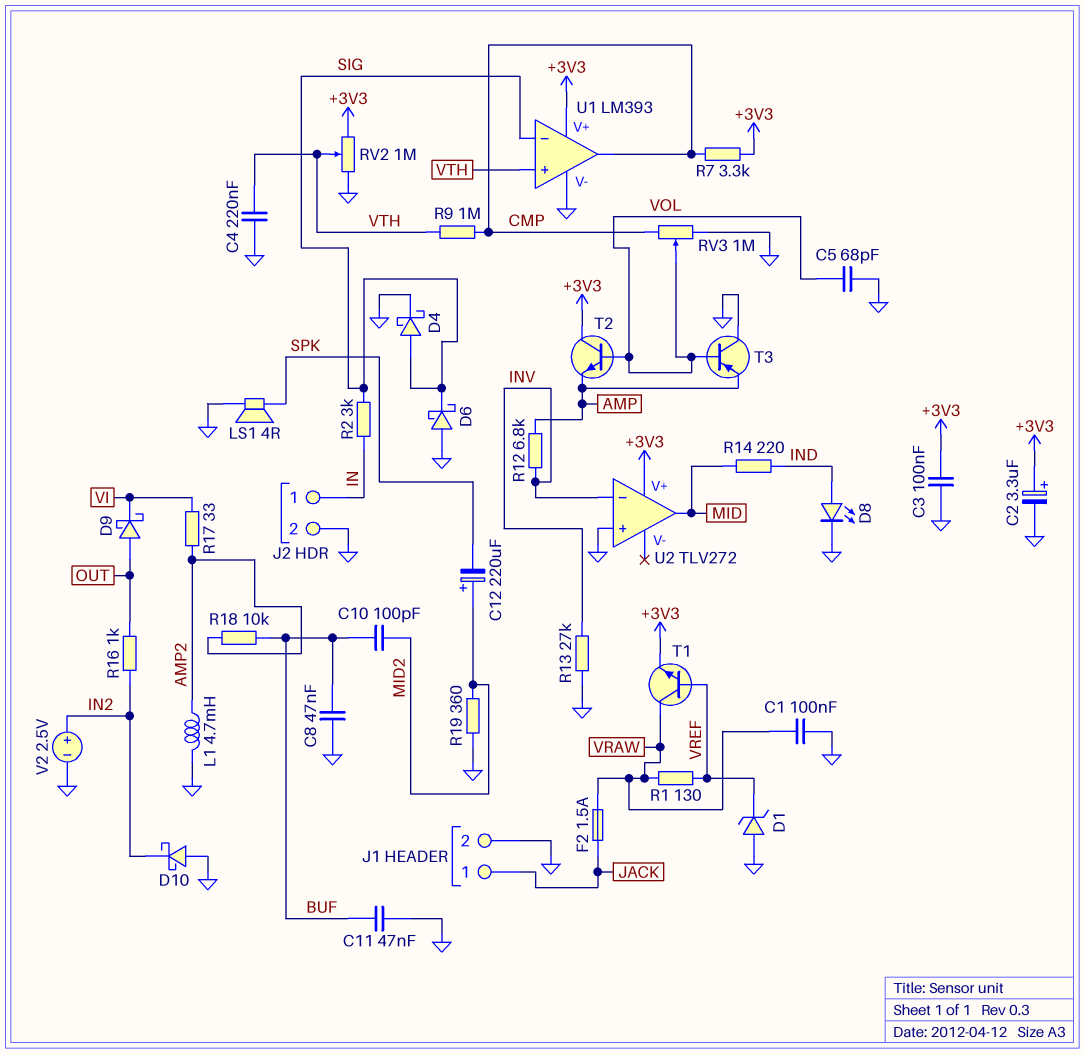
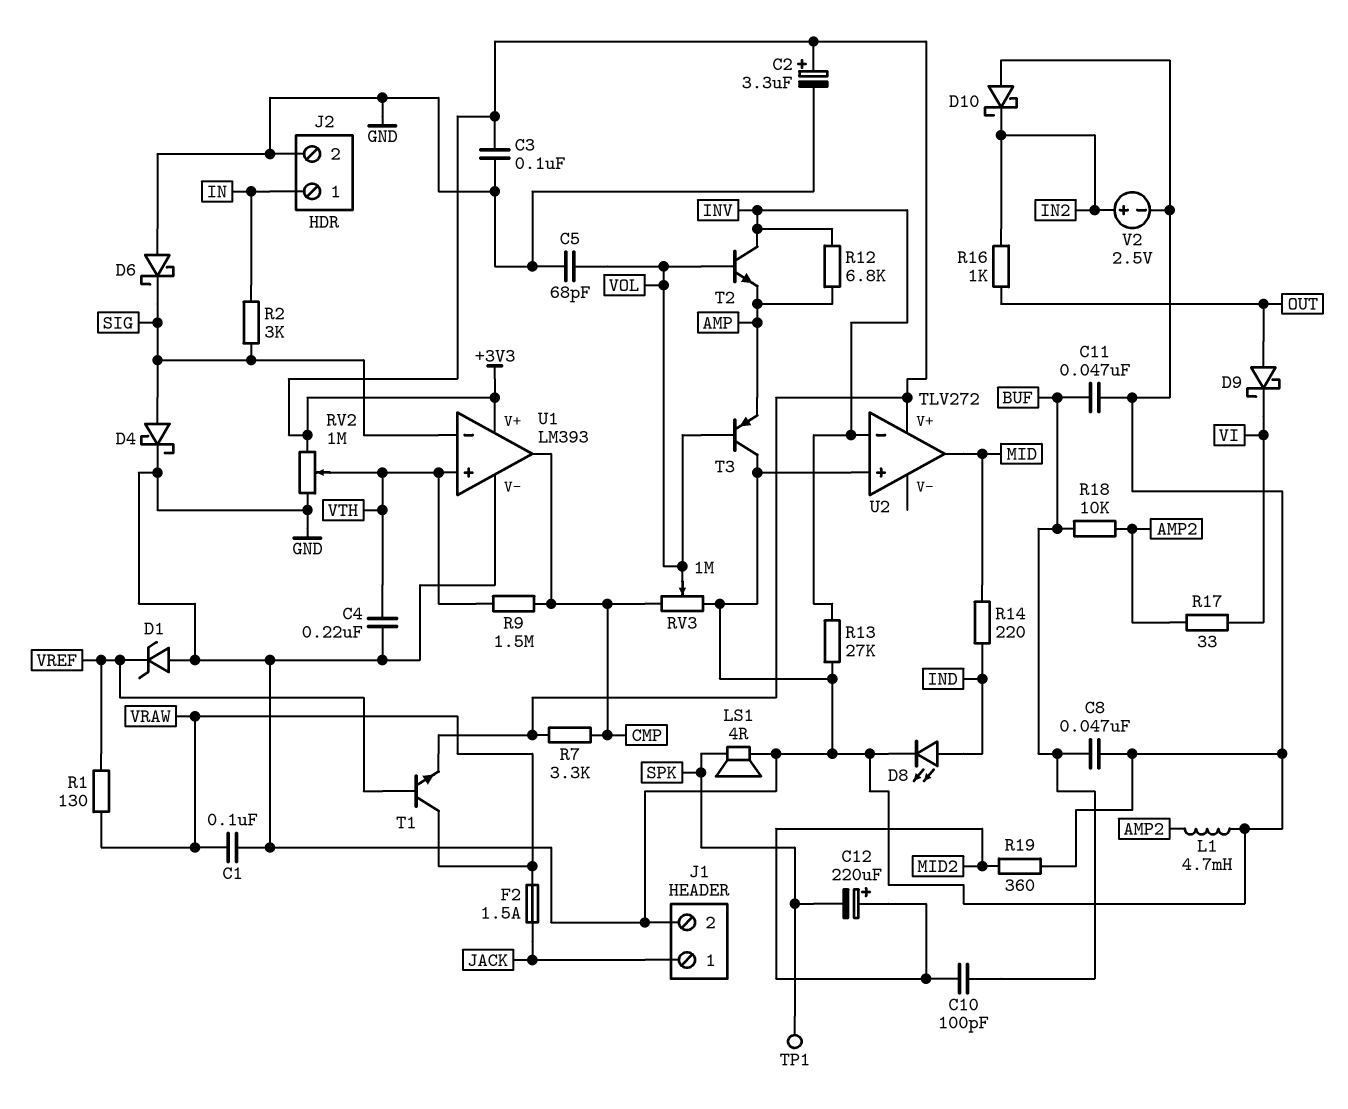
R9: 1M (CMP, VTH) -> 1.5M (CMP, VTH)
T2: NPN (B VOL, C +3V3, E AMP) -> NPN (B VOL, C INV, E AMP)
TP1: none -> test point (SPK)

